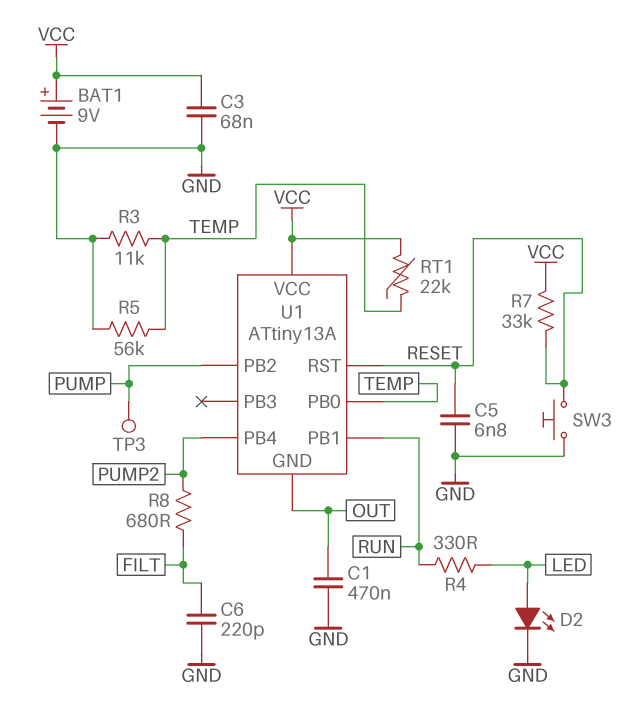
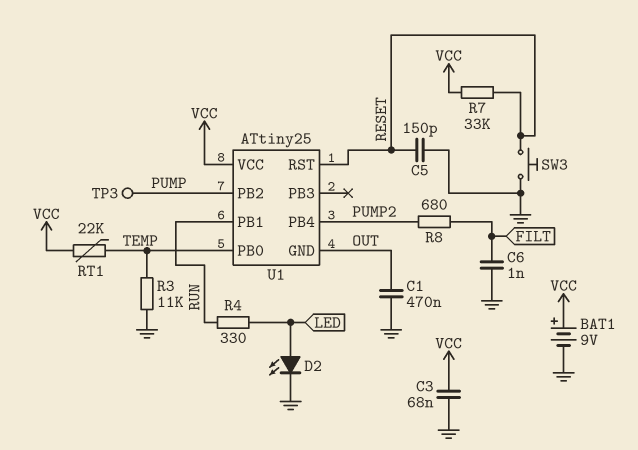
C5: 6.8nF (GND, RESET) -> 150pF (GND, RESET)
C6: 220pF (FILT, GND) -> 1nF (FILT, GND)
R5: 56k (GND, TEMP) -> none
U1: ATtiny13A -> ATtiny25

